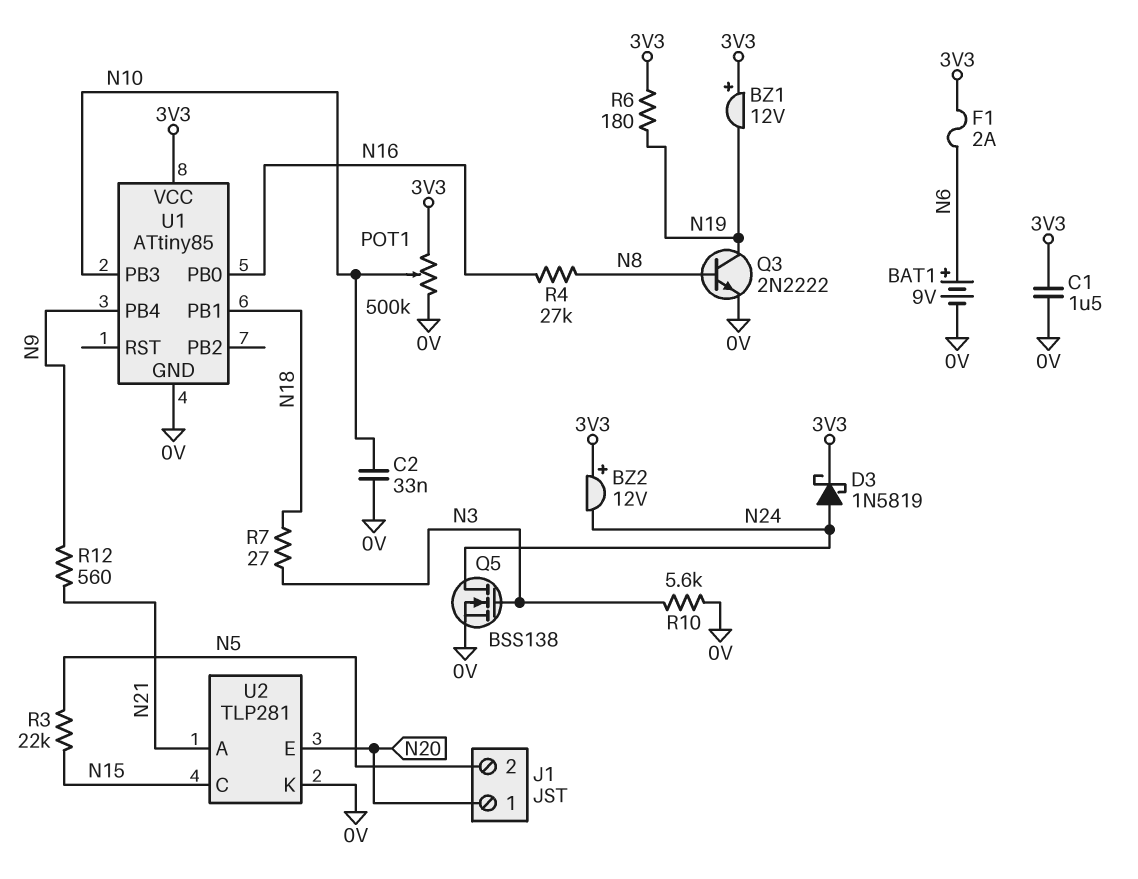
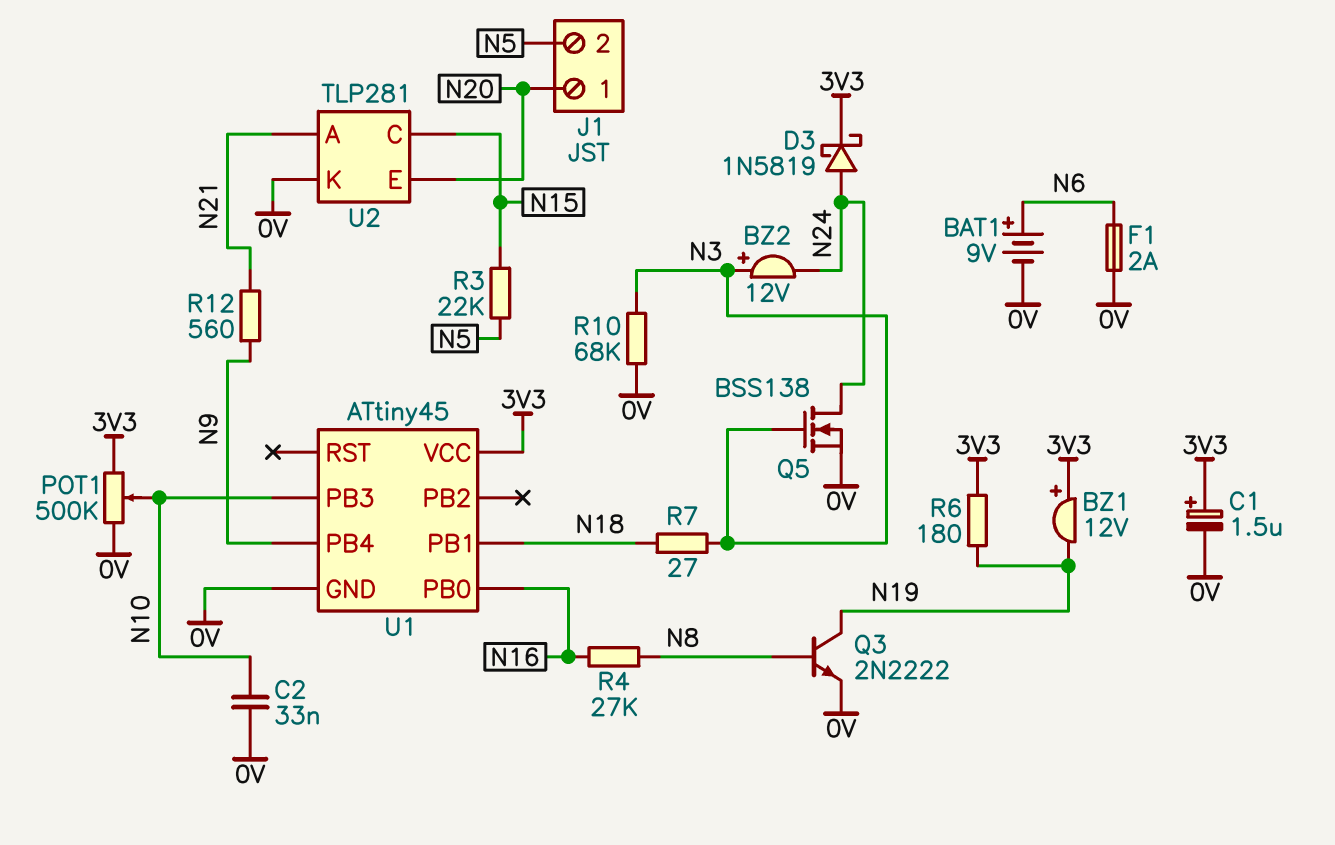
BZ2: buzzer 12V (plus 3V3, minus N24) -> buzzer 12V (plus N3, minus N24)
C1: 1.5uF (0V, 3V3) -> 1.5uF (plus 3V3, minus 0V)
F1: 2A (3V3, N6) -> 2A (0V, N6)
R10: 5.6k (0V, N3) -> 68k (0V, N3)
U1: ATtiny85 -> ATtiny45

